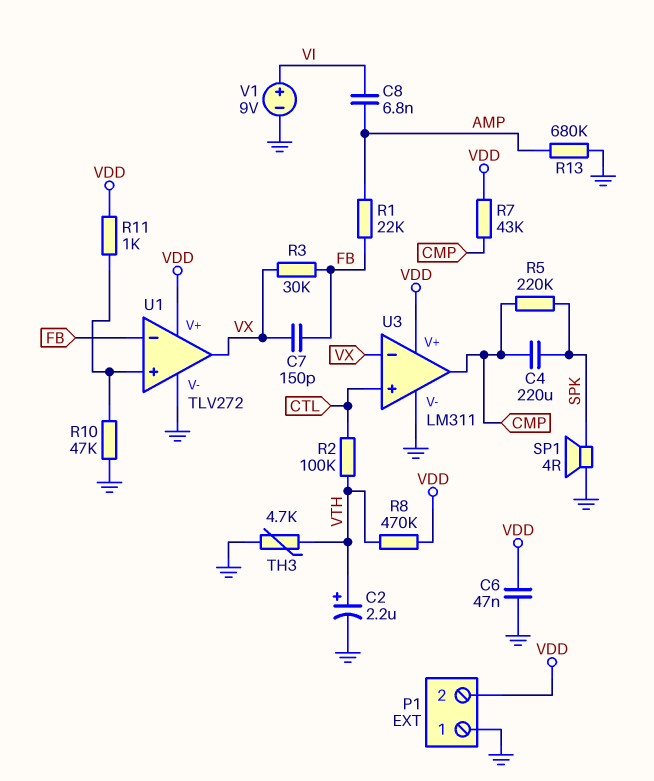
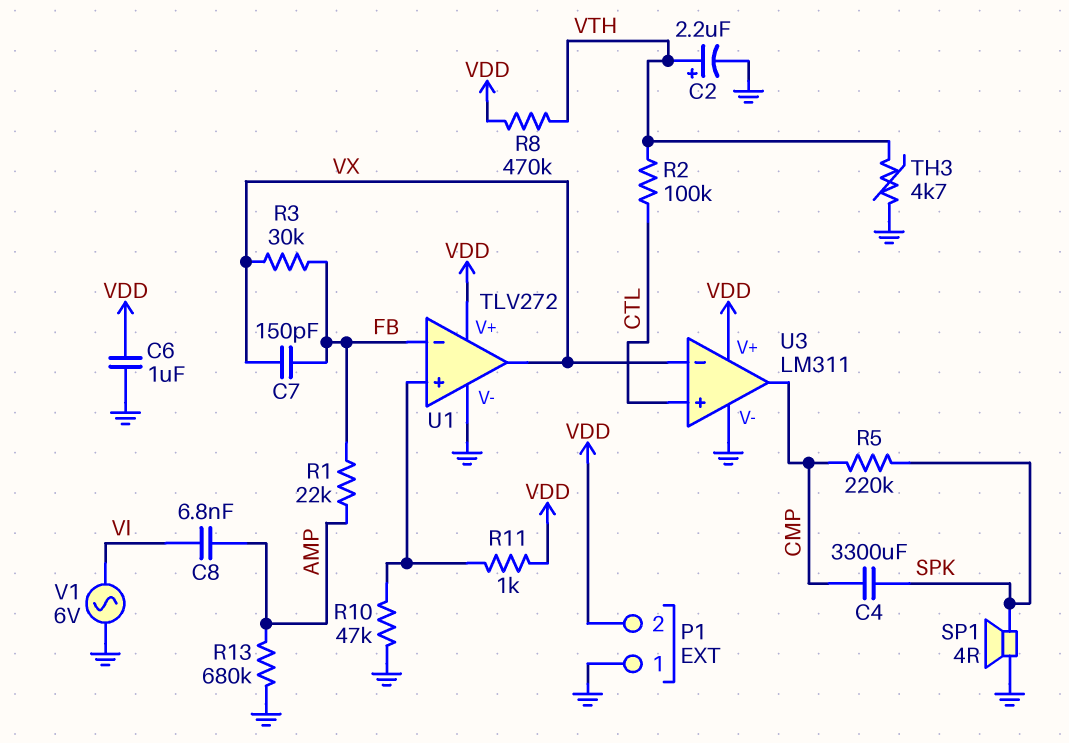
C4: 220uF (CMP, SPK) -> 3300uF (CMP, SPK)
C6: 47nF (GND, VDD) -> 1uF (GND, VDD)
R7: 43k (CMP, VDD) -> none
V1: 9V (plus VI, minus GND) -> AC 6V (GND, VI)

